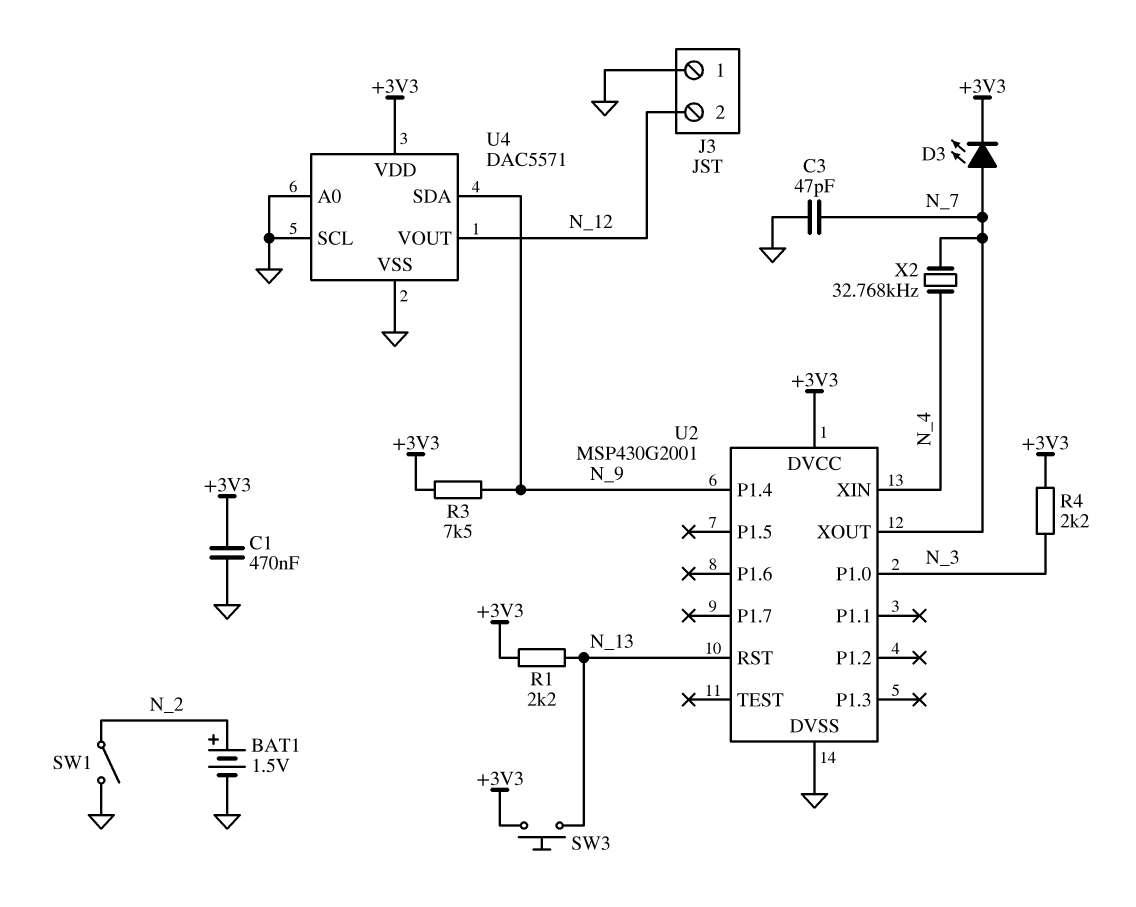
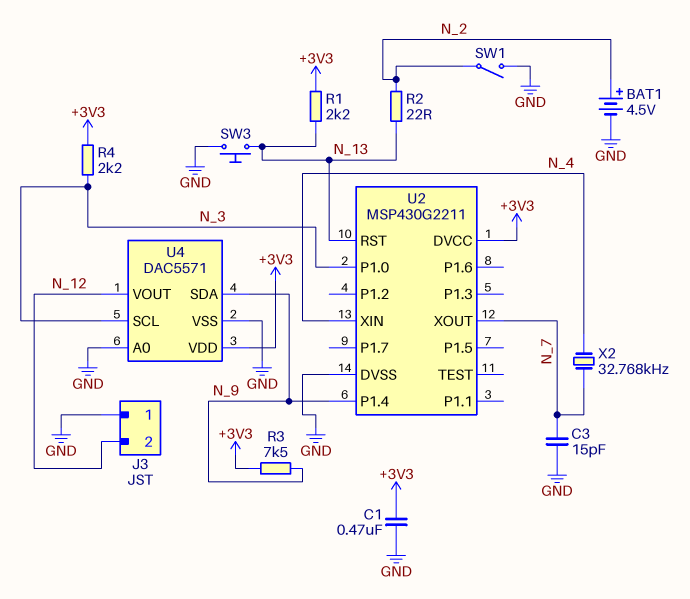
BAT1: 1.5V (plus N_2, minus GND) -> 4.5V (plus N_2, minus GND)
C3: 47pF (GND, N_7) -> 15pF (GND, N_7)
D3: LED (A N_7, K +3V3) -> none
R2: none -> 22 (N_2, N_13)
SW3: button (+3V3, N_13) -> button (GND, N_13)
U2: MSP430G2001 -> MSP430G2211
U4 pin SCL: GND -> N_3

